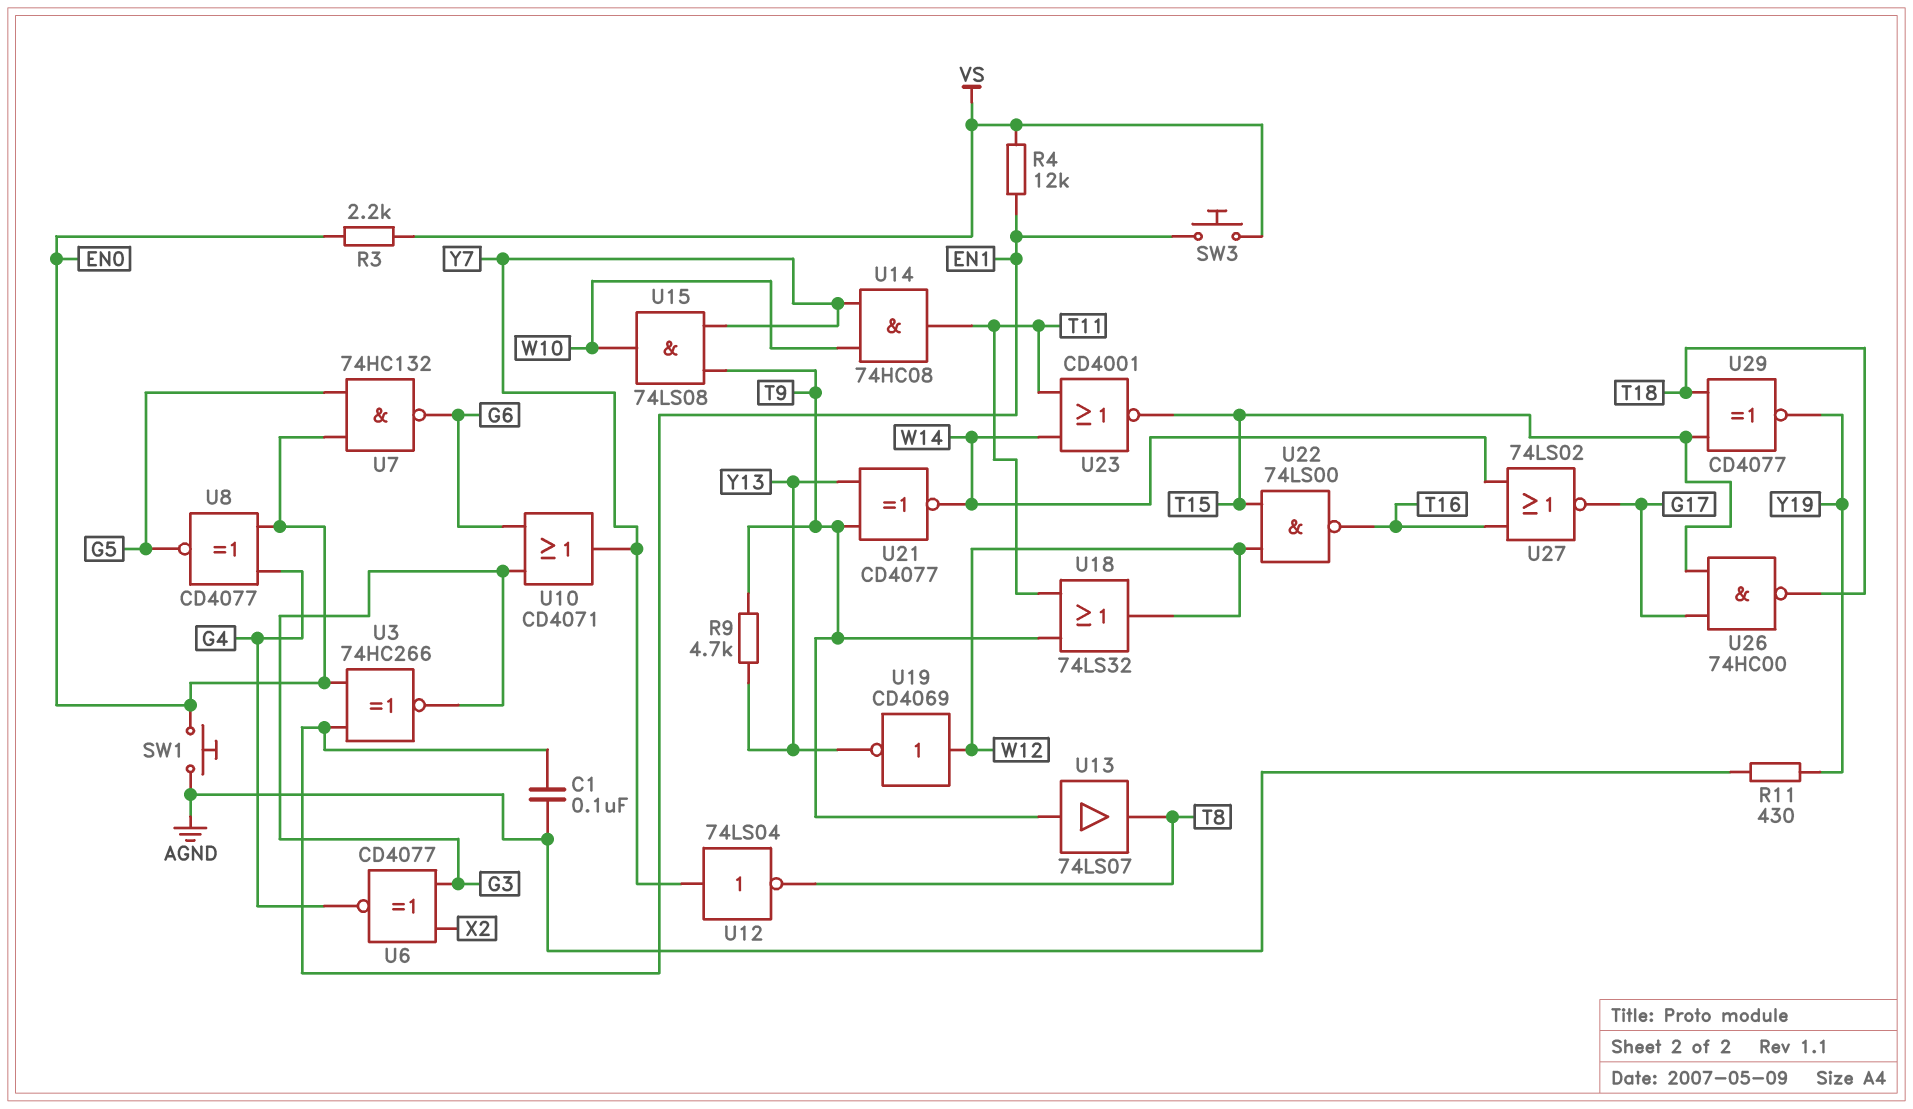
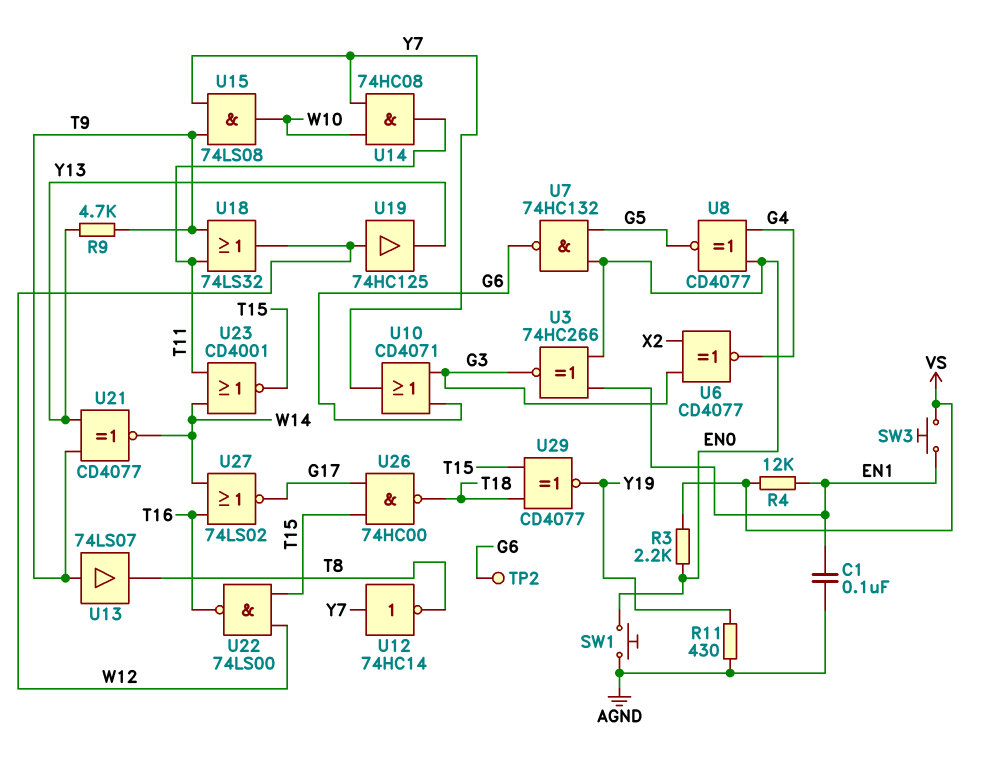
TP2: none -> test point (G6)
U12: NOT 74LS04 (in Y7, out T8) -> NOT 74HC14 (in Y7, out T8)
U19: NOT CD4069 (in W12, out Y13) -> buffer 74HC125 (in W12, out Y13)

